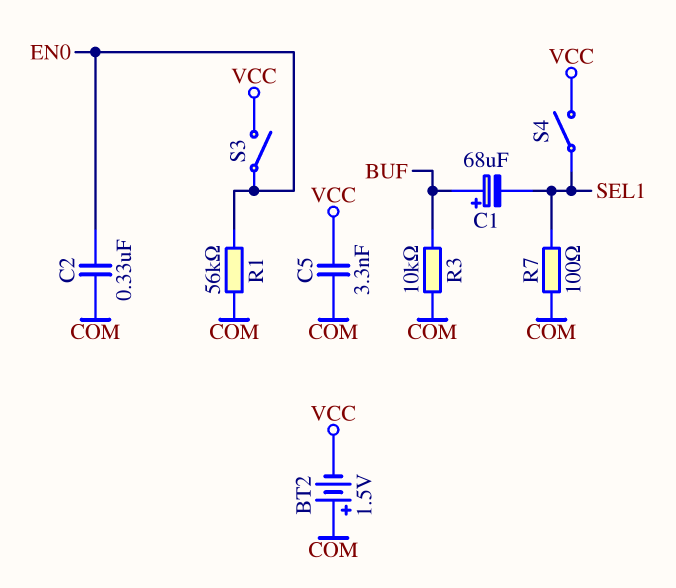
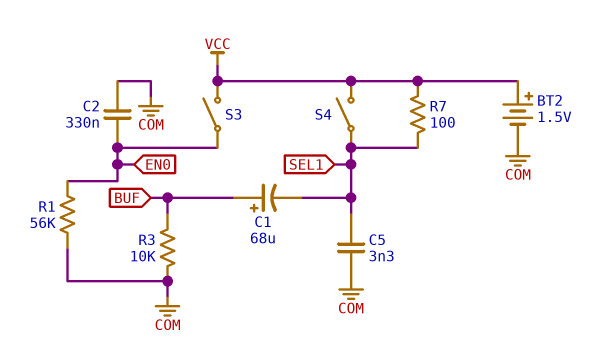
BT2: 1.5V (plus COM, minus VCC) -> 1.5V (plus VCC, minus COM)
C5: 3.3nF (COM, VCC) -> 3.3nF (COM, SEL1)
R7: 100 (COM, SEL1) -> 100 (SEL1, VCC)

